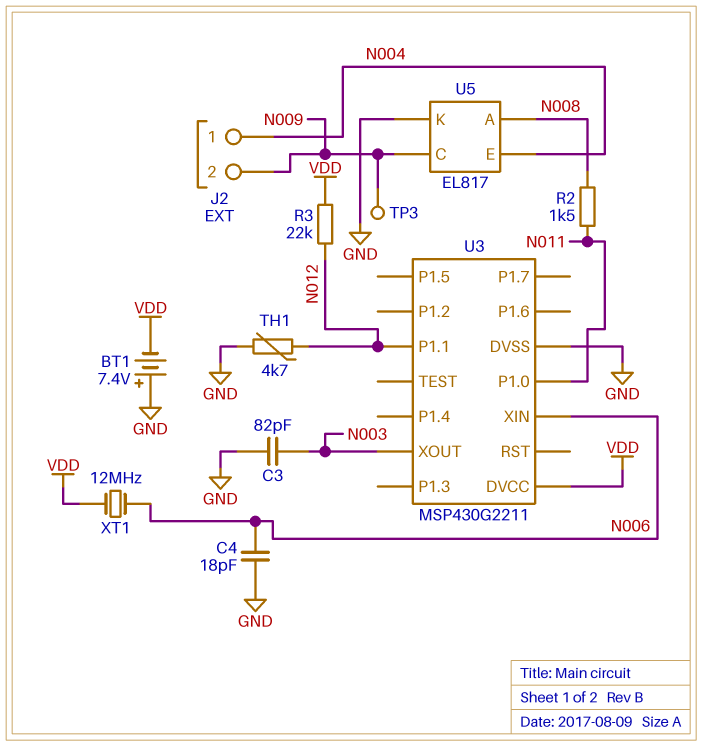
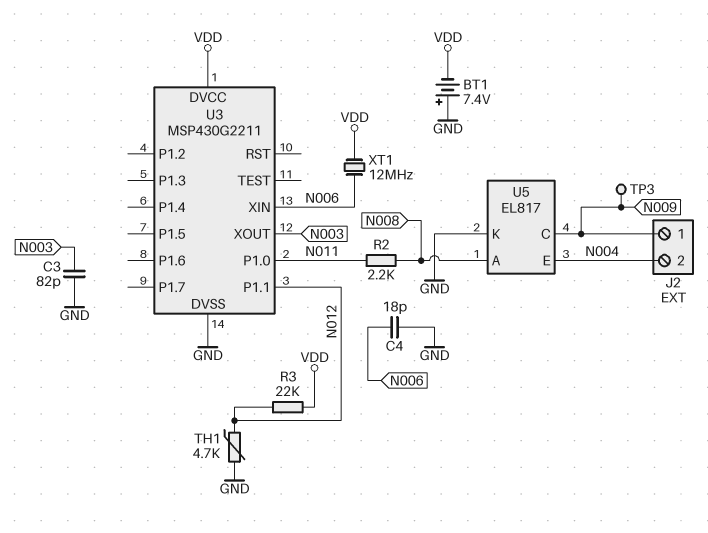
J2 pin 1: N004 -> N009
J2 pin 2: N009 -> N004
R2: 1.5k (N008, N011) -> 2.2k (N008, N011)

